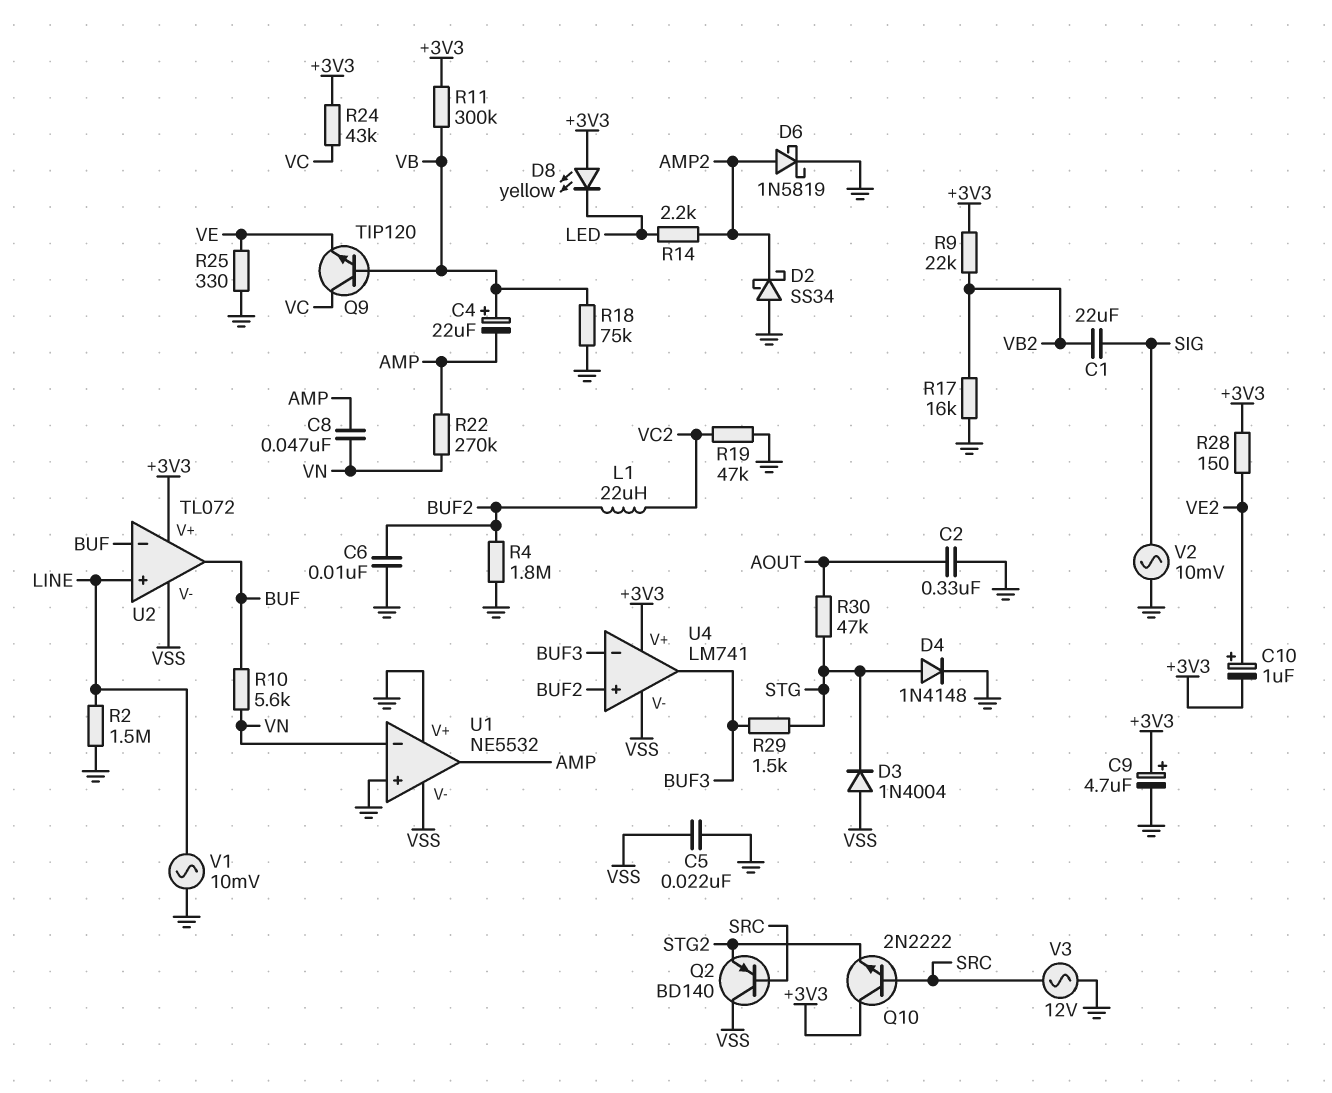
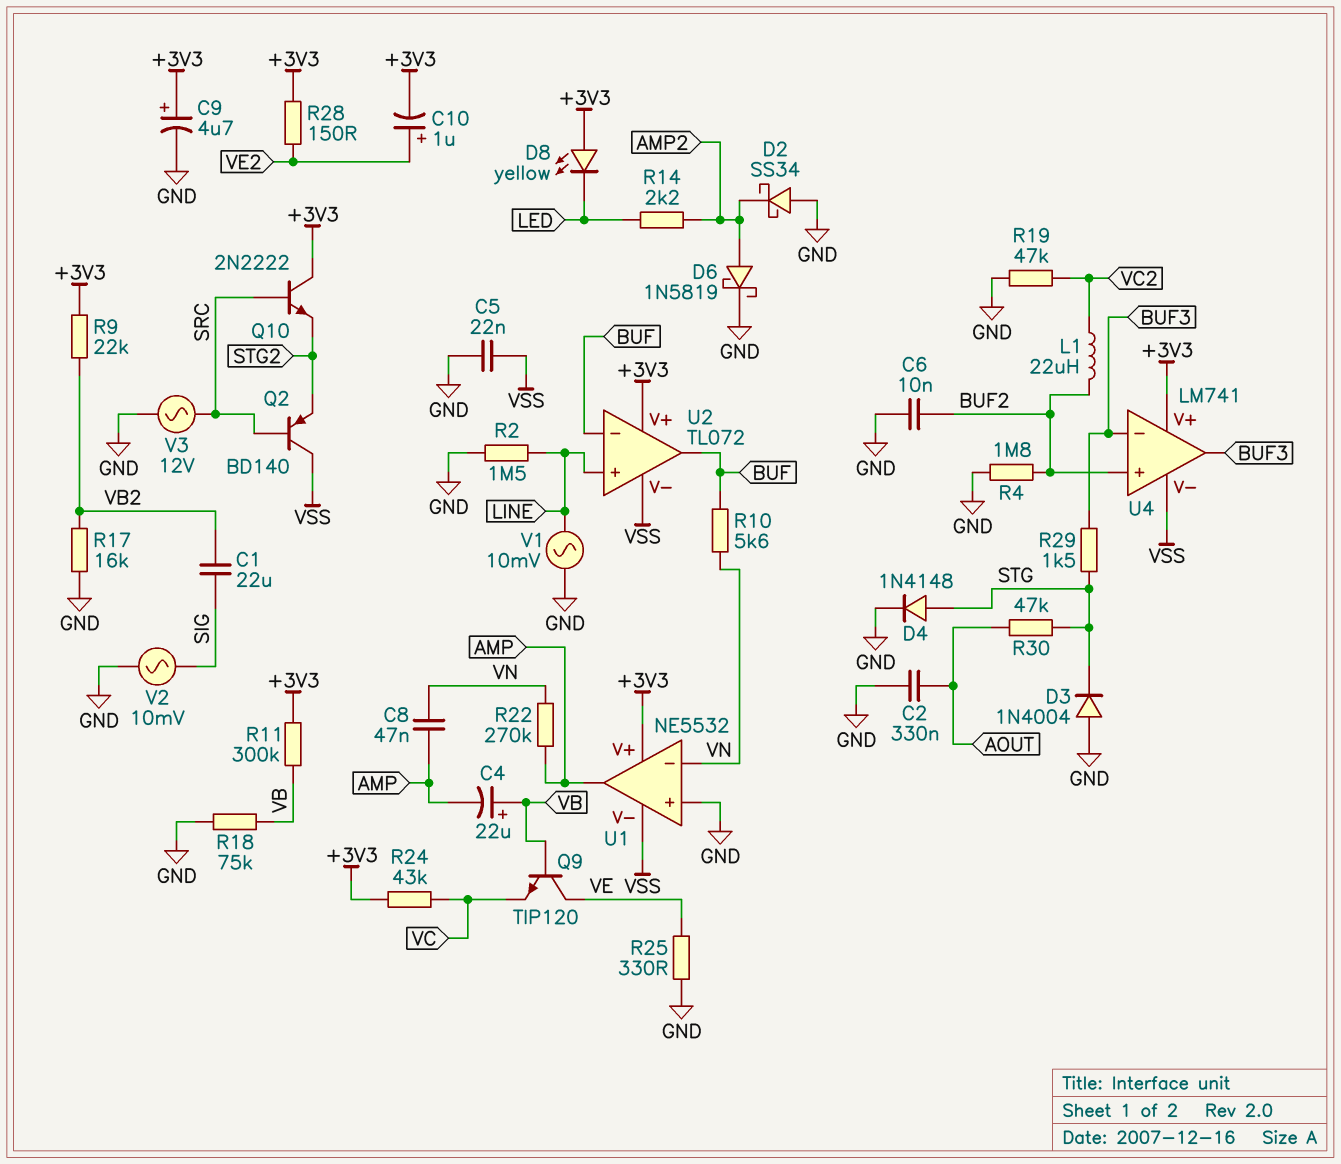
D3: diode 1N4004 (A VSS, K STG) -> diode 1N4004 (A GND, K STG)
Q9: NPN TIP120 (B VB, C VC, E VE) -> NPN TIP120 (B VB, C VE, E VC)
U1 pin V+: GND -> +3V3

